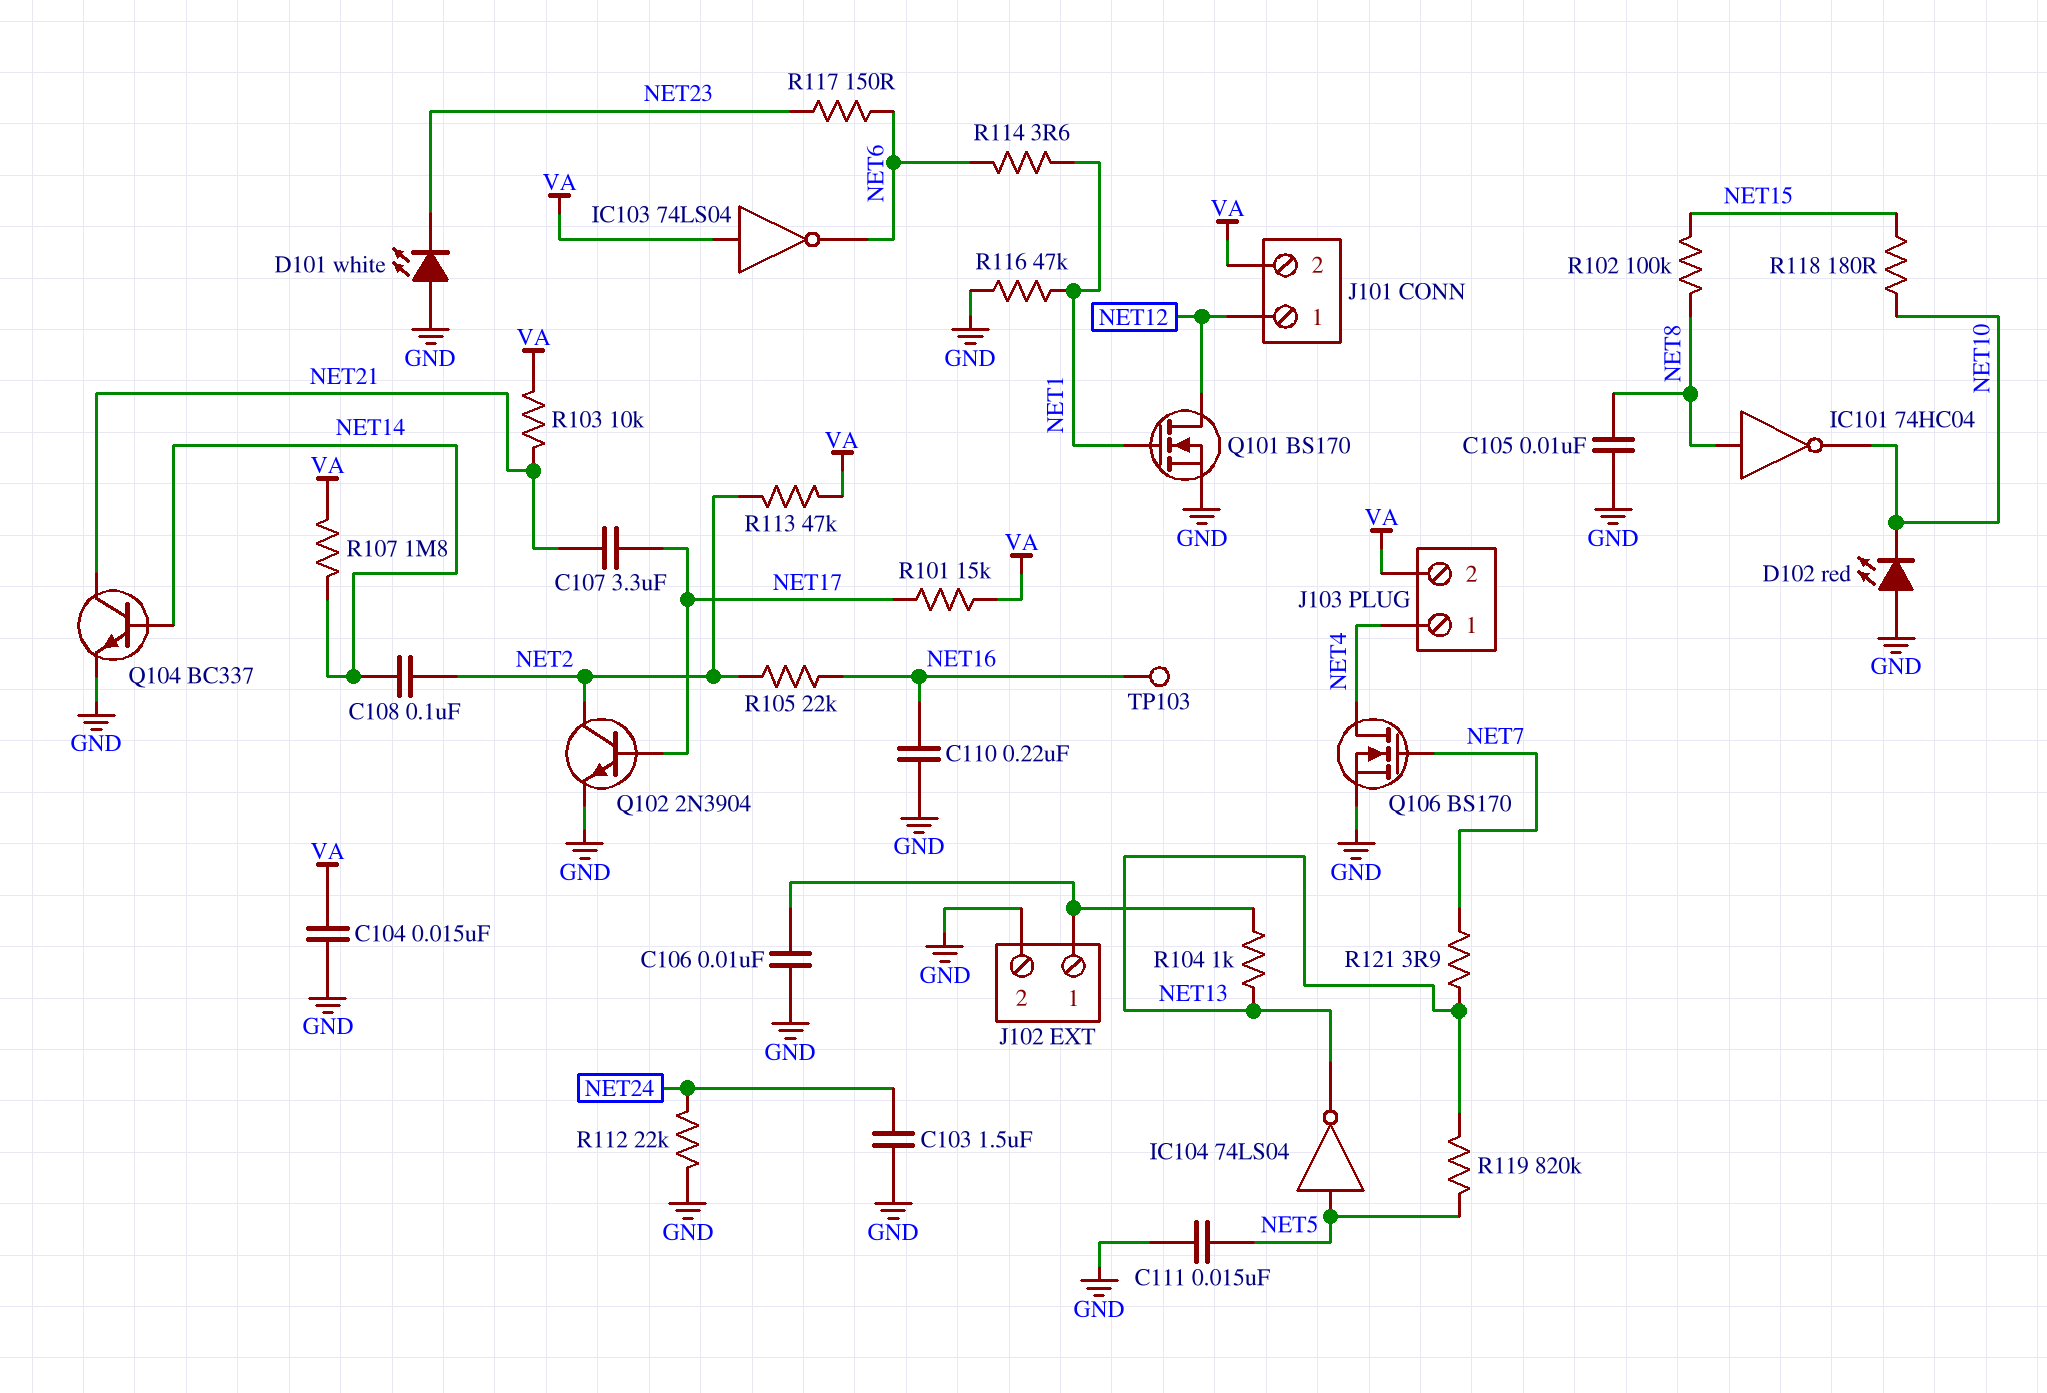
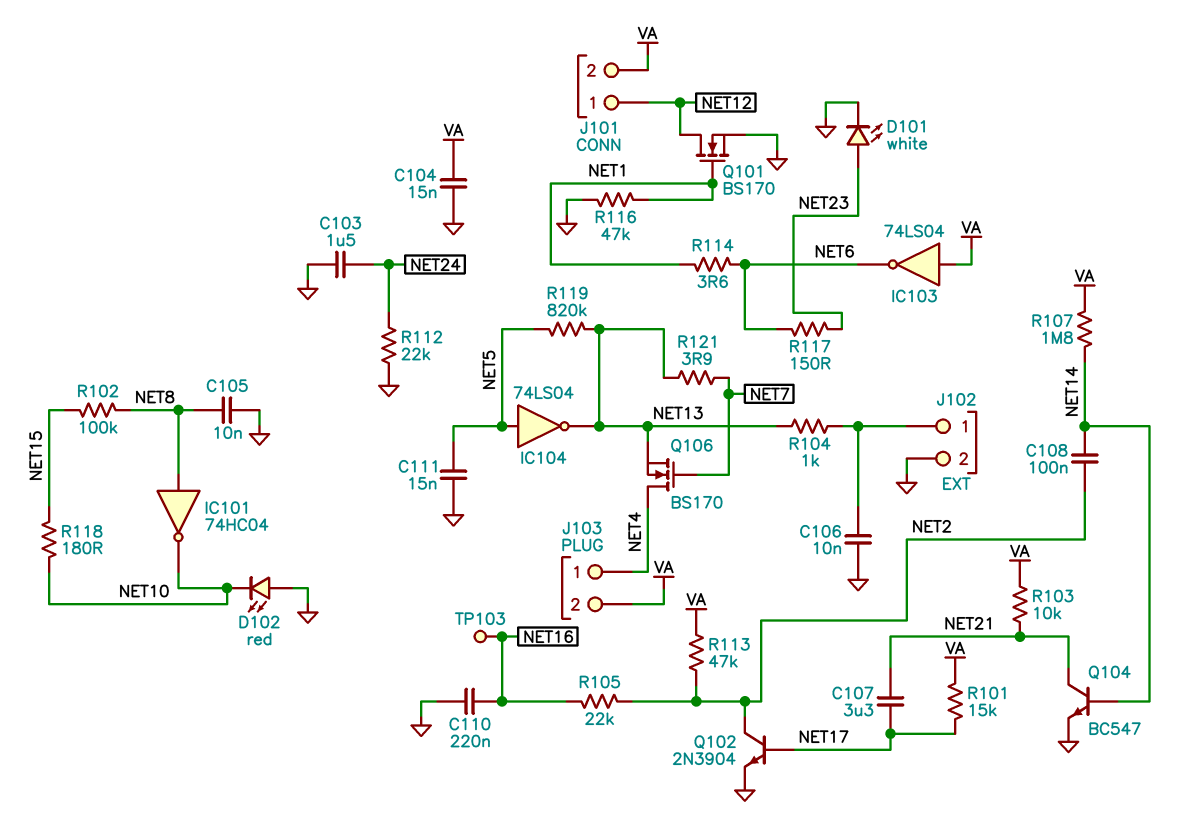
D101: LED white (A GND, K NET23) -> LED white (A NET23, K GND)
Q104: NPN BC337 (B NET14, C NET21, E GND) -> NPN BC547 (B NET14, C NET21, E GND)
Q106: NMOS BS170 (G NET7, D NET4, S GND) -> NMOS BS170 (G NET7, D NET4, S NET13)

